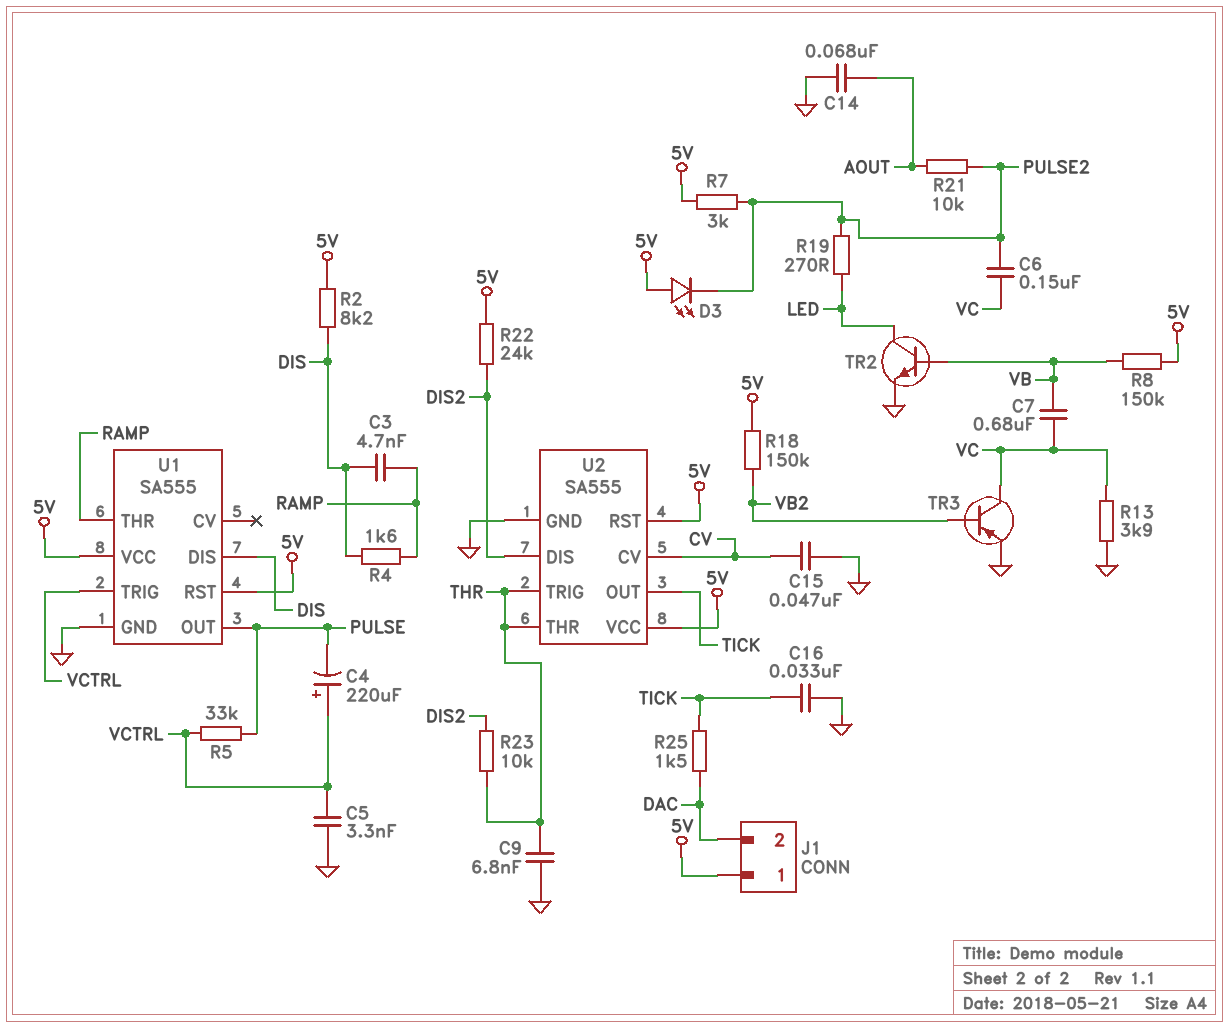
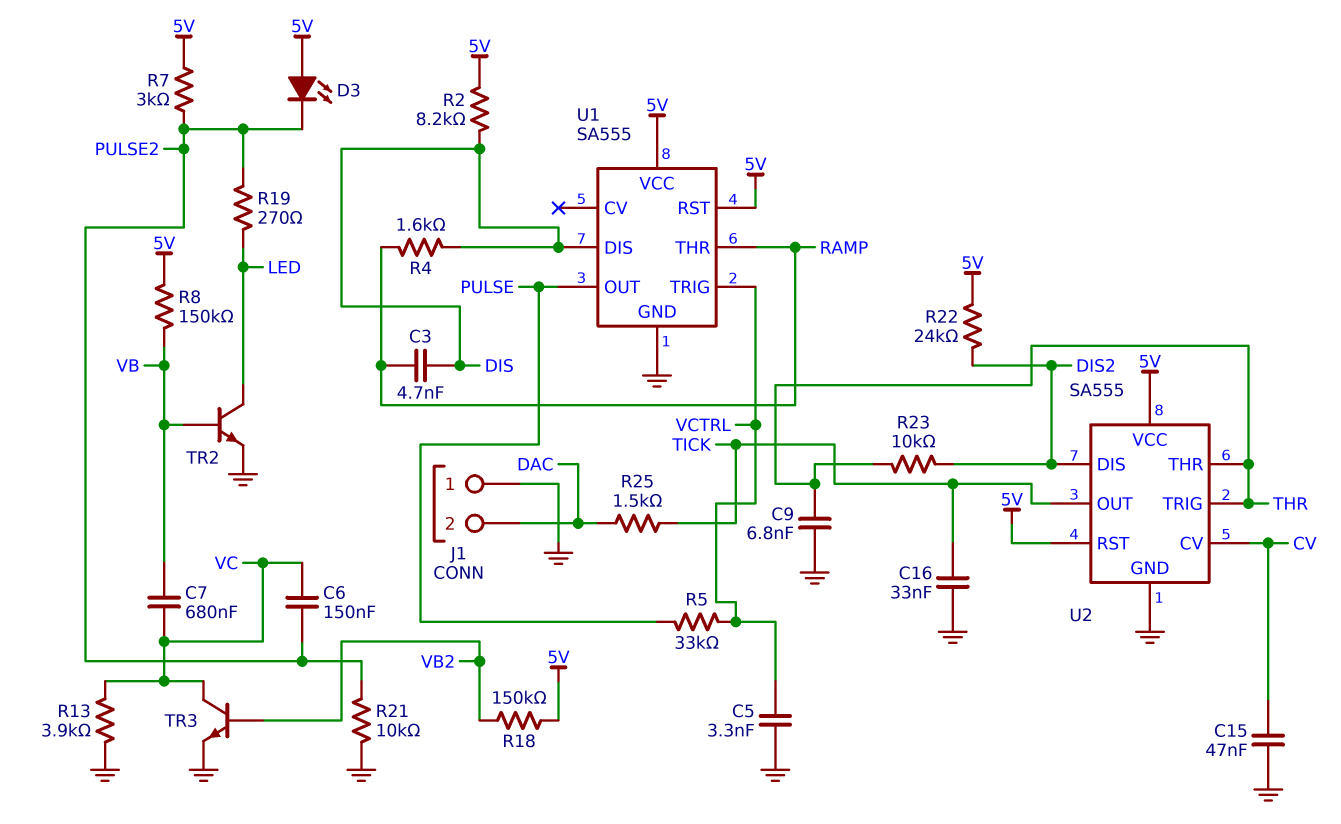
C4: 220uF (plus VCTRL, minus PULSE) -> none
C14: 68nF (AOUT, GND) -> none
J1 pin 1: 5V -> GND
R21: 10k (AOUT, PULSE2) -> 10k (GND, PULSE2)
TR3: PNP (B VB2, C VC, E GND) -> NPN (B VB2, C VC, E GND)

